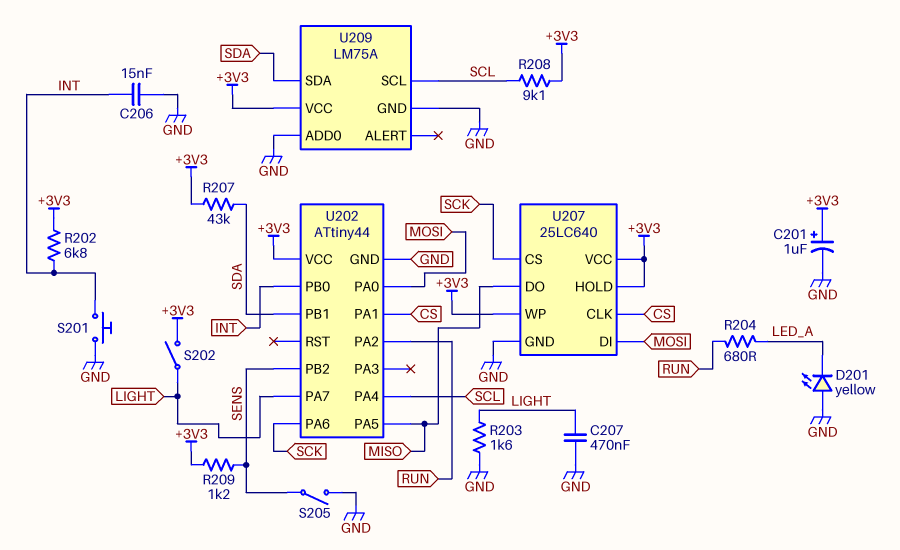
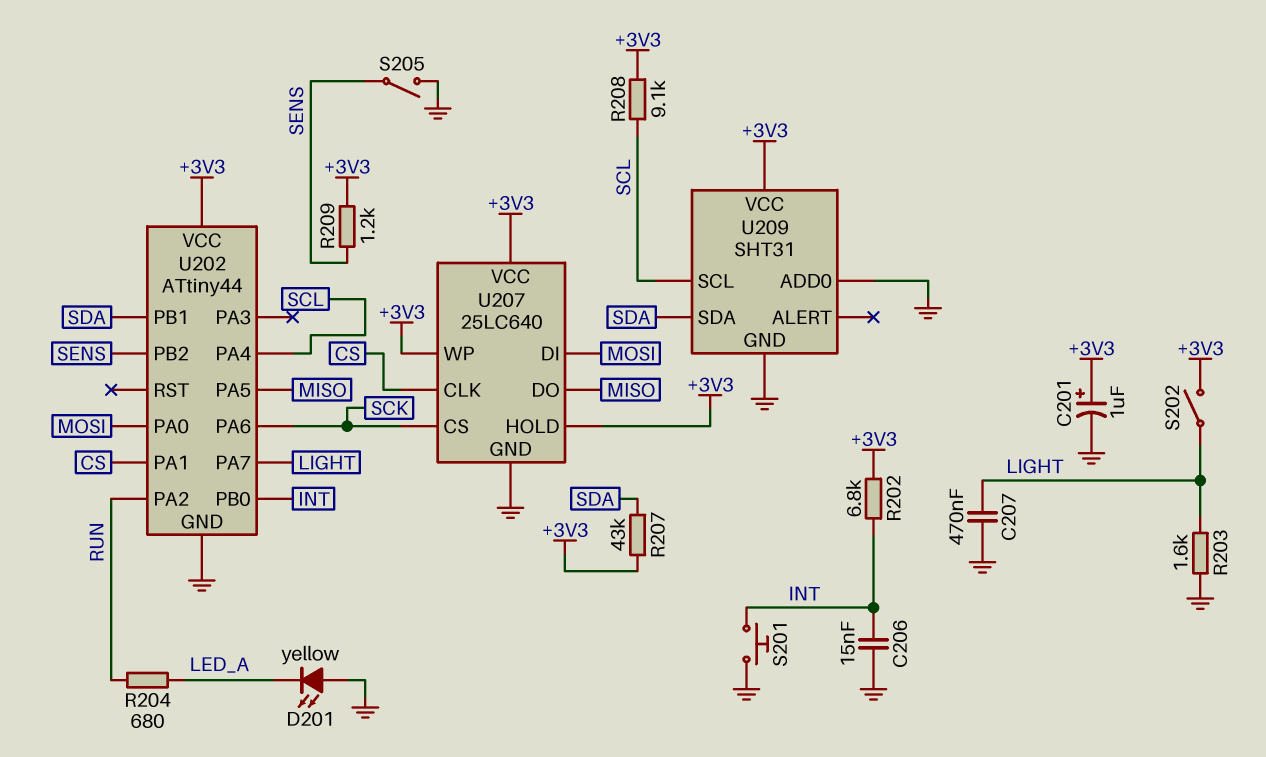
U209: LM75A -> SHT31

